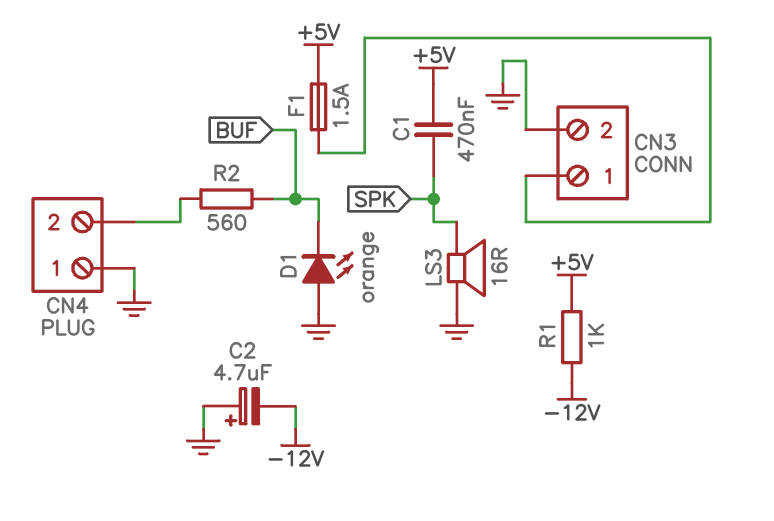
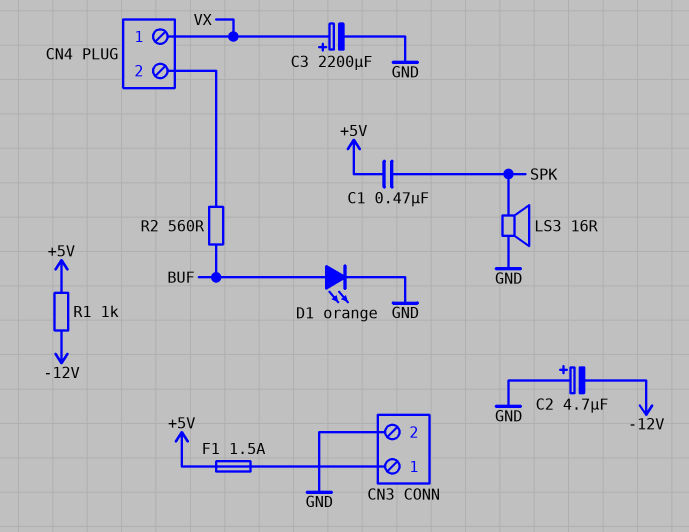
C3: none -> 2200uF (plus VX, minus GND)
CN4 pin 1: GND -> VX
D1: LED orange (A GND, K BUF) -> LED orange (A BUF, K GND)

